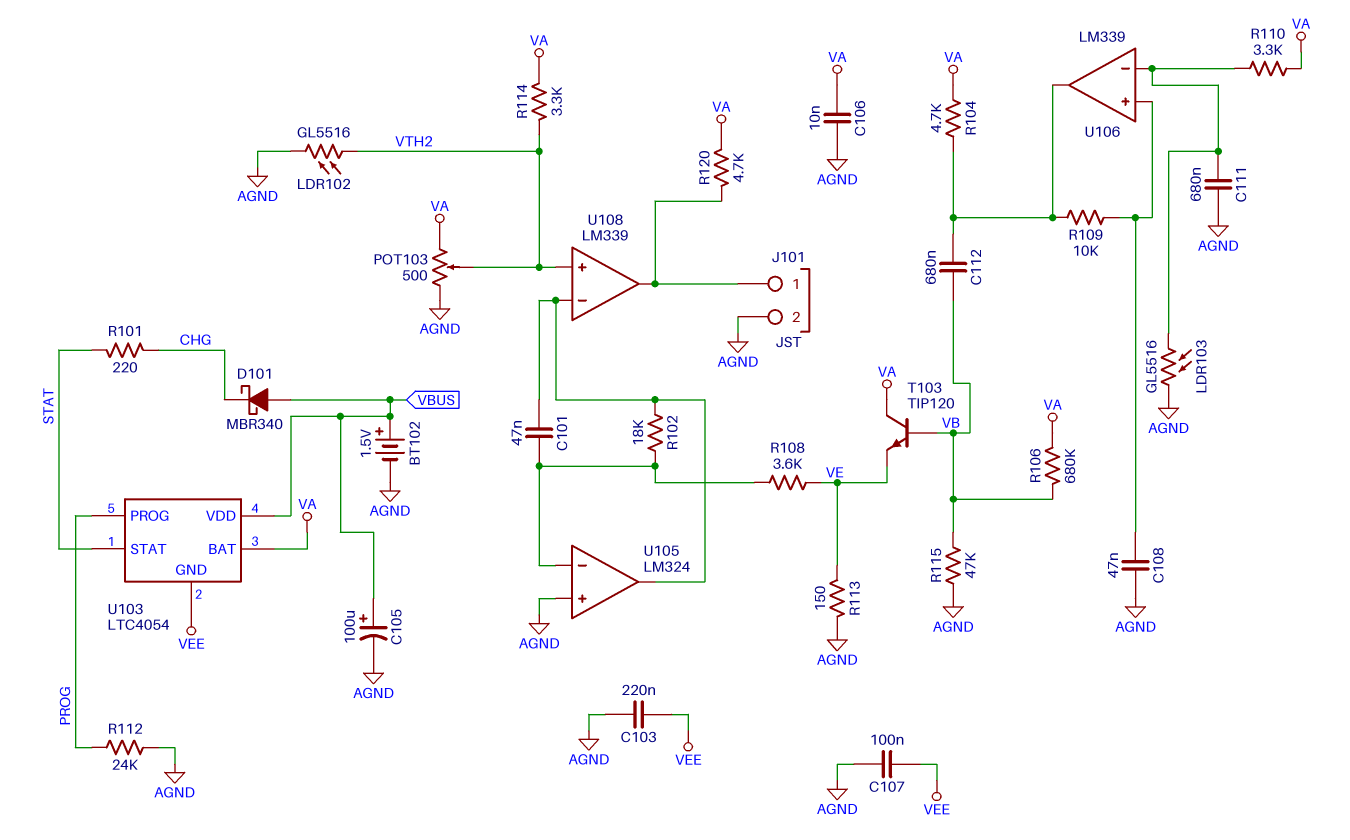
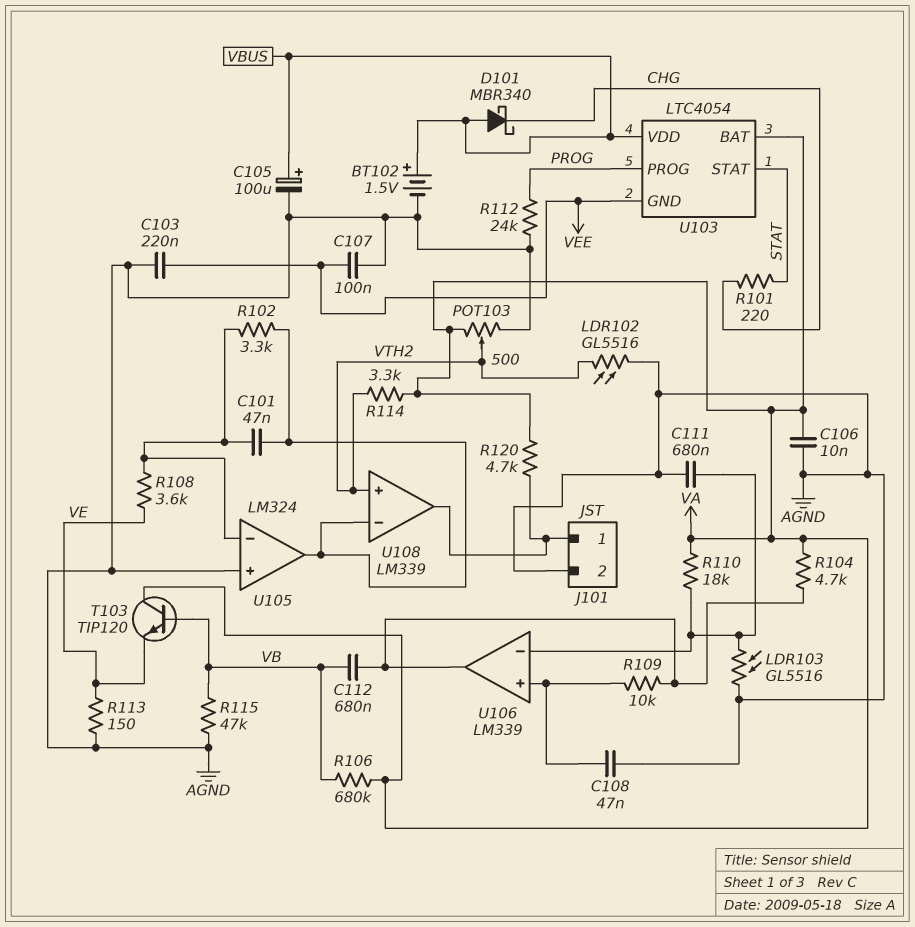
R102: 18k (U105/in-, U105/out) -> 3.3k (U105/in-, U105/out)
R110: 3.3k (U106/in-, VA) -> 18k (U106/in-, VA)

